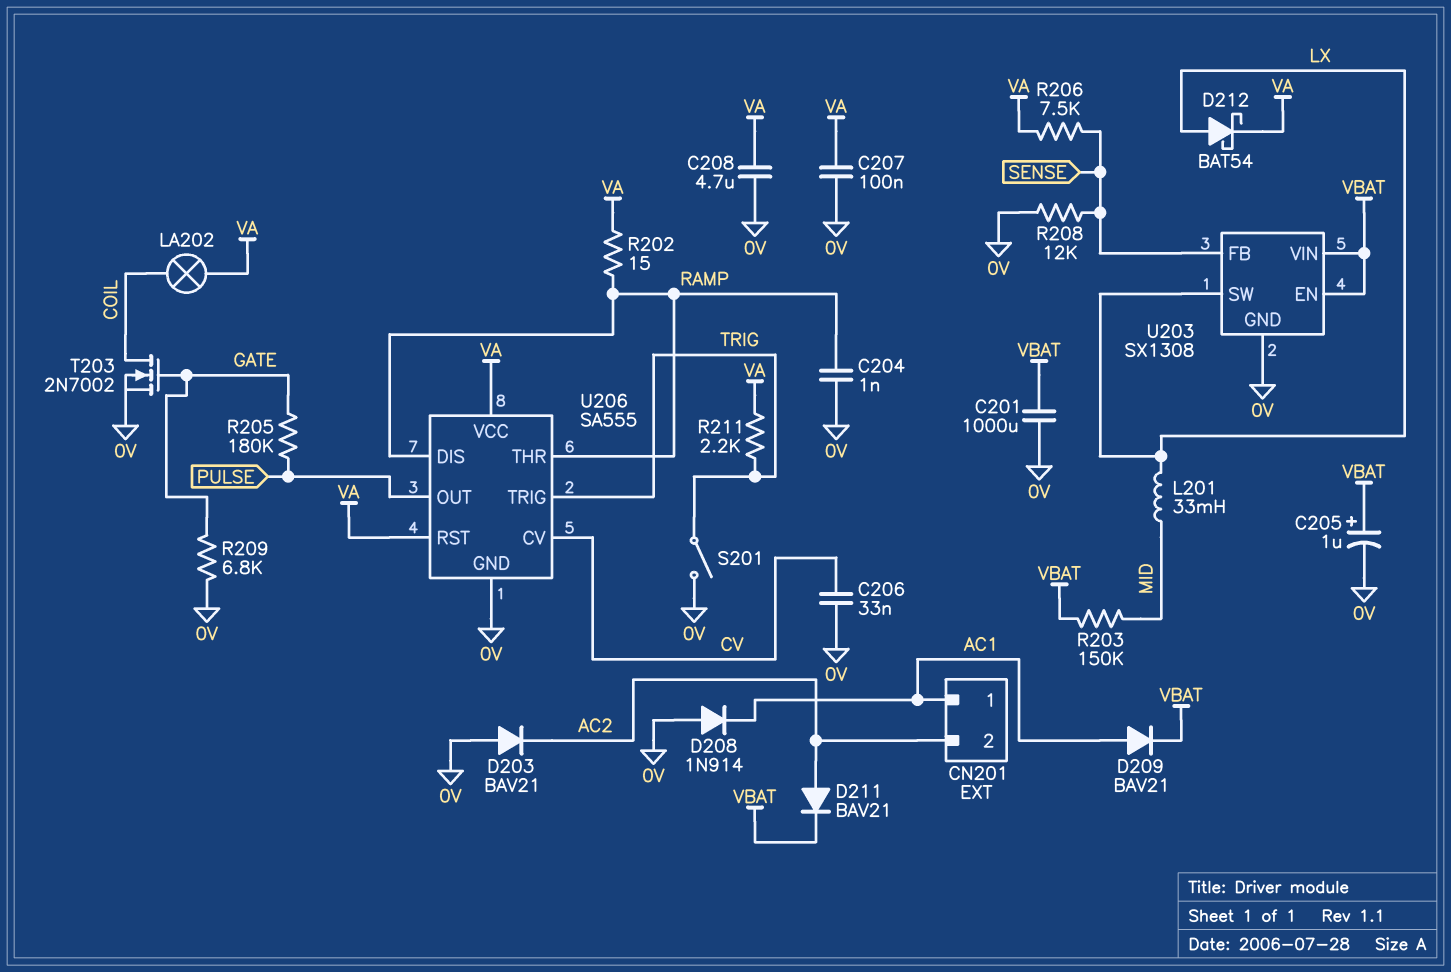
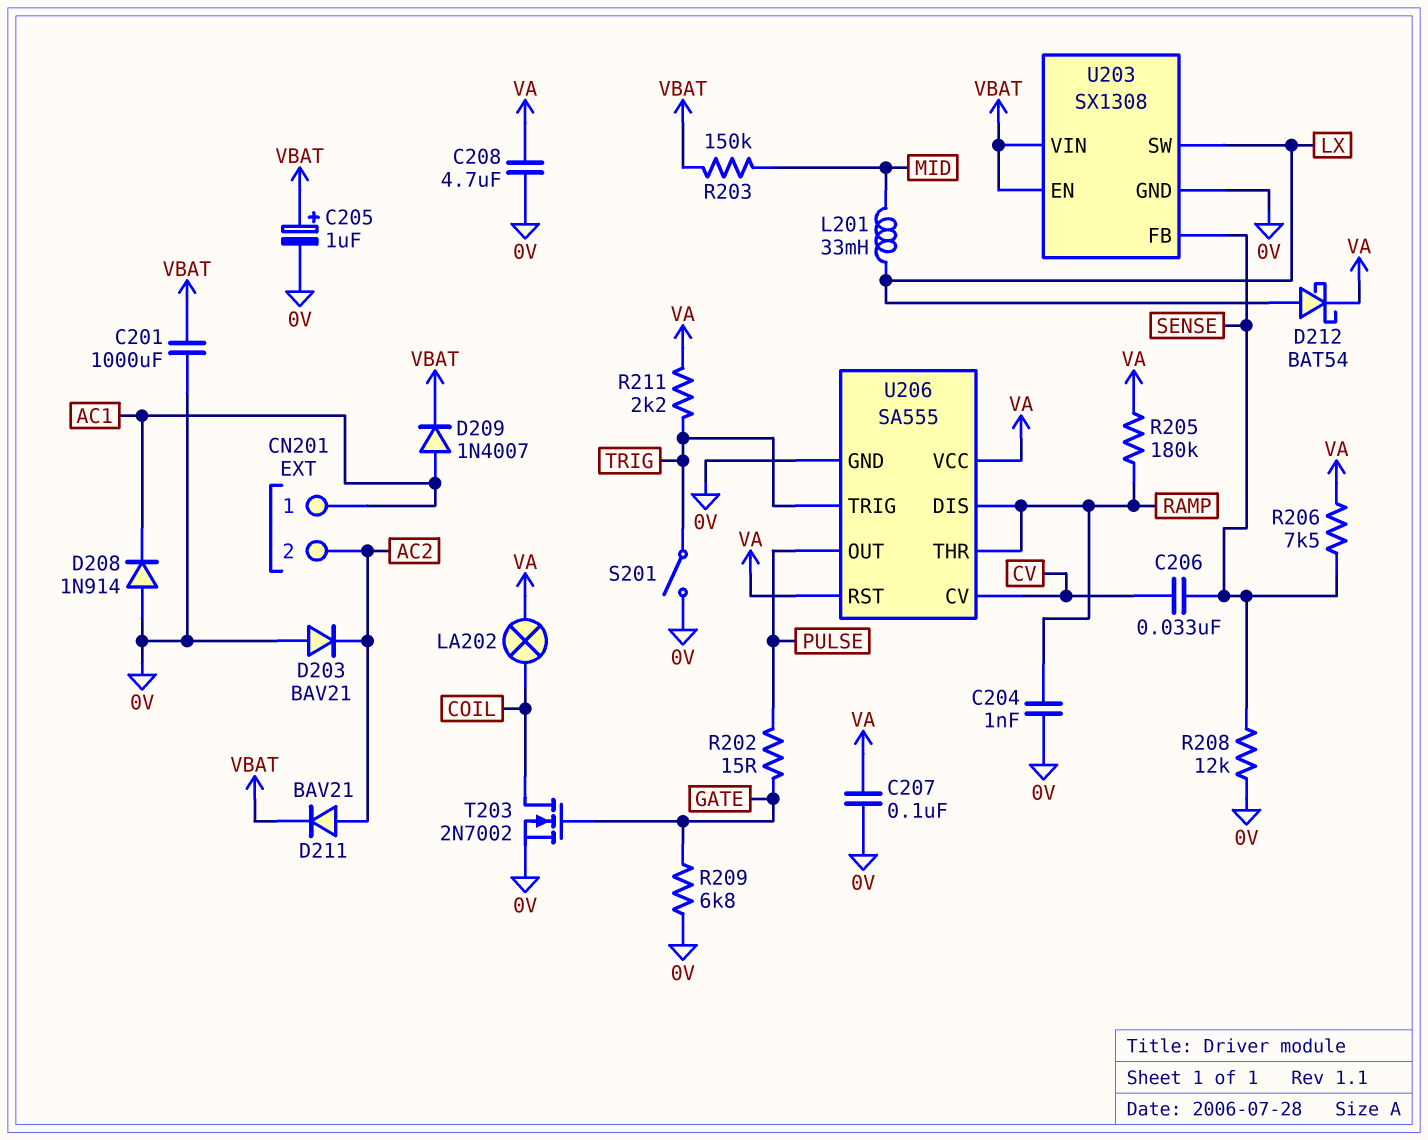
C206: 33nF (0V, CV) -> 33nF (CV, SENSE)
D209: diode BAV21 (A AC1, K VBAT) -> diode 1N4007 (A AC1, K VBAT)
R202: 15 (RAMP, VA) -> 15 (GATE, PULSE)
R205: 180k (GATE, PULSE) -> 180k (RAMP, VA)

